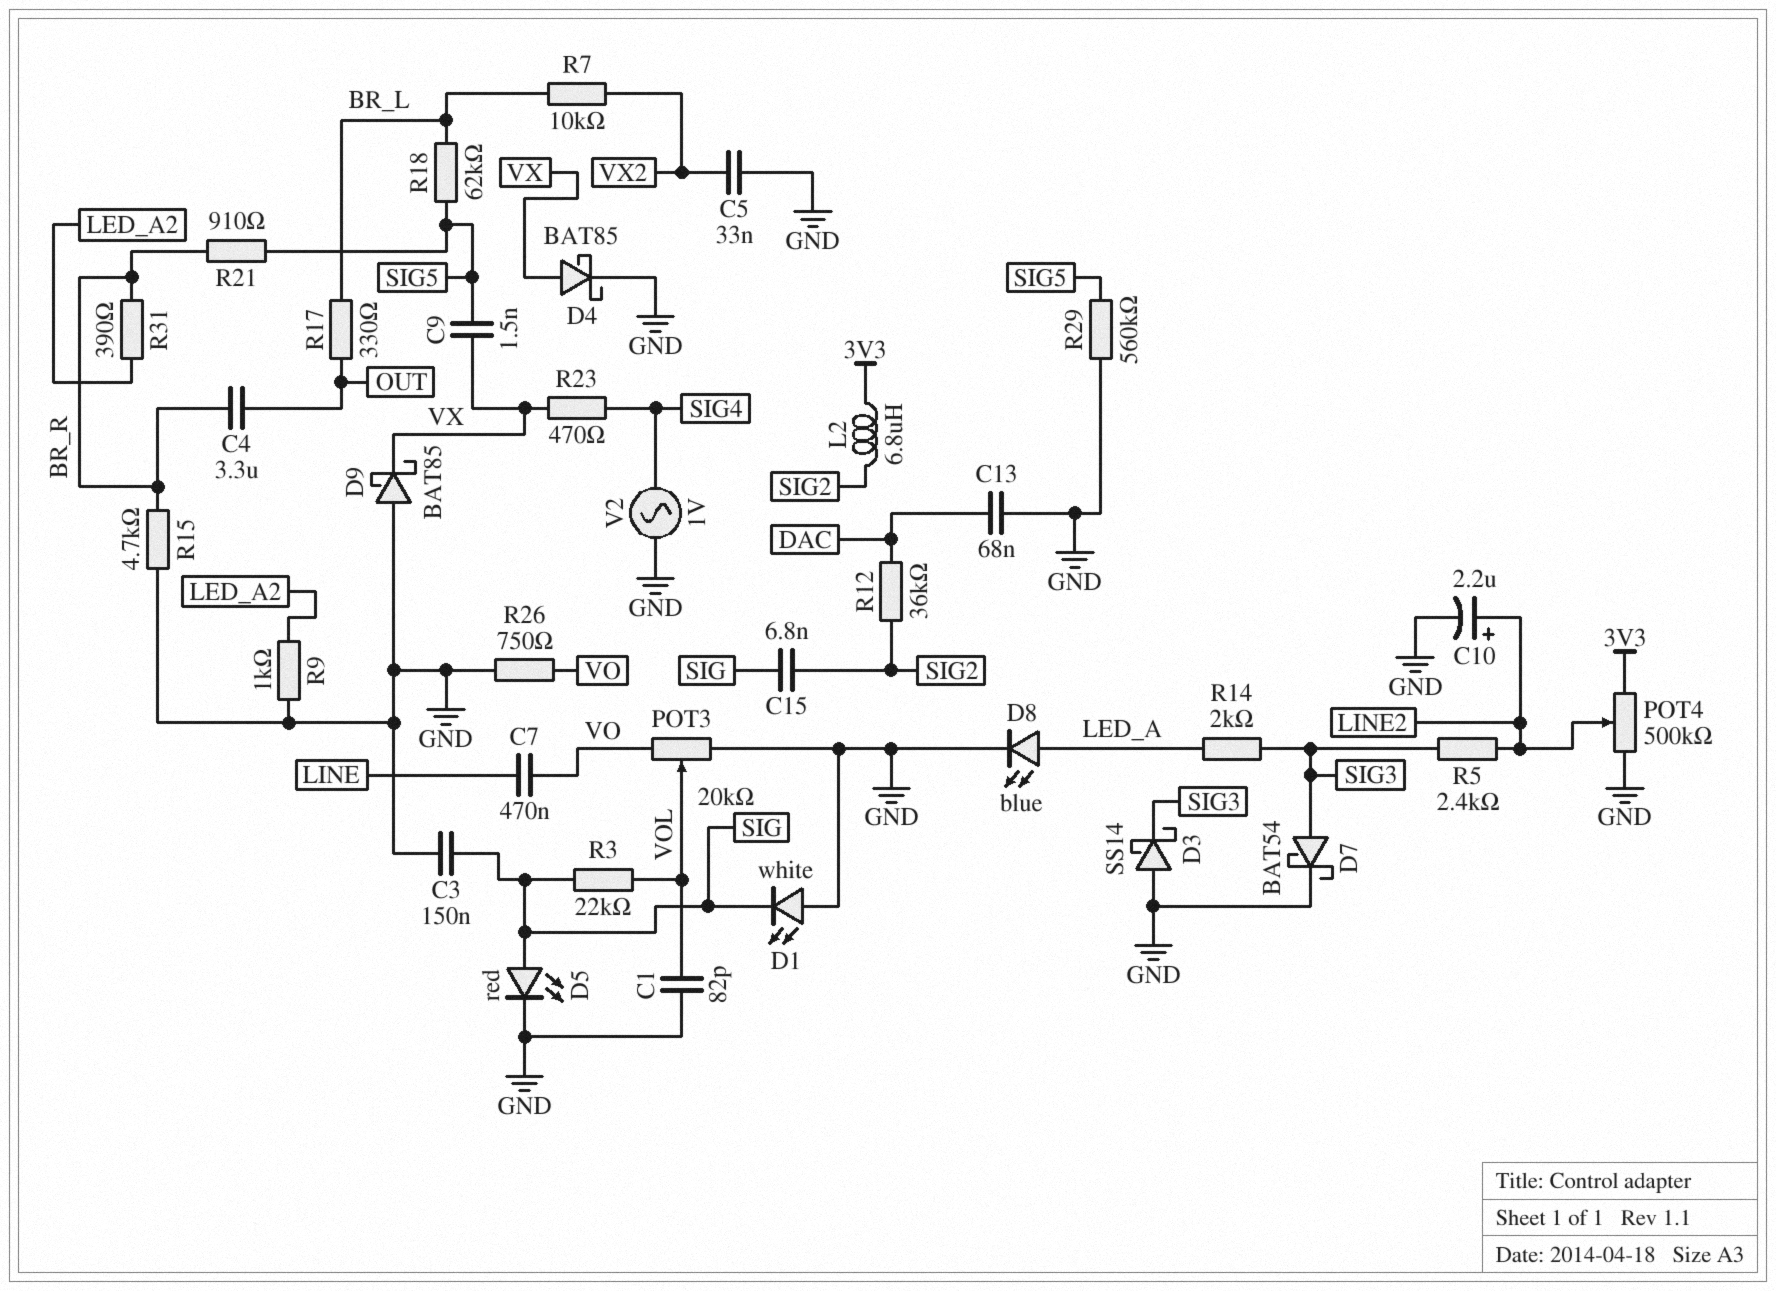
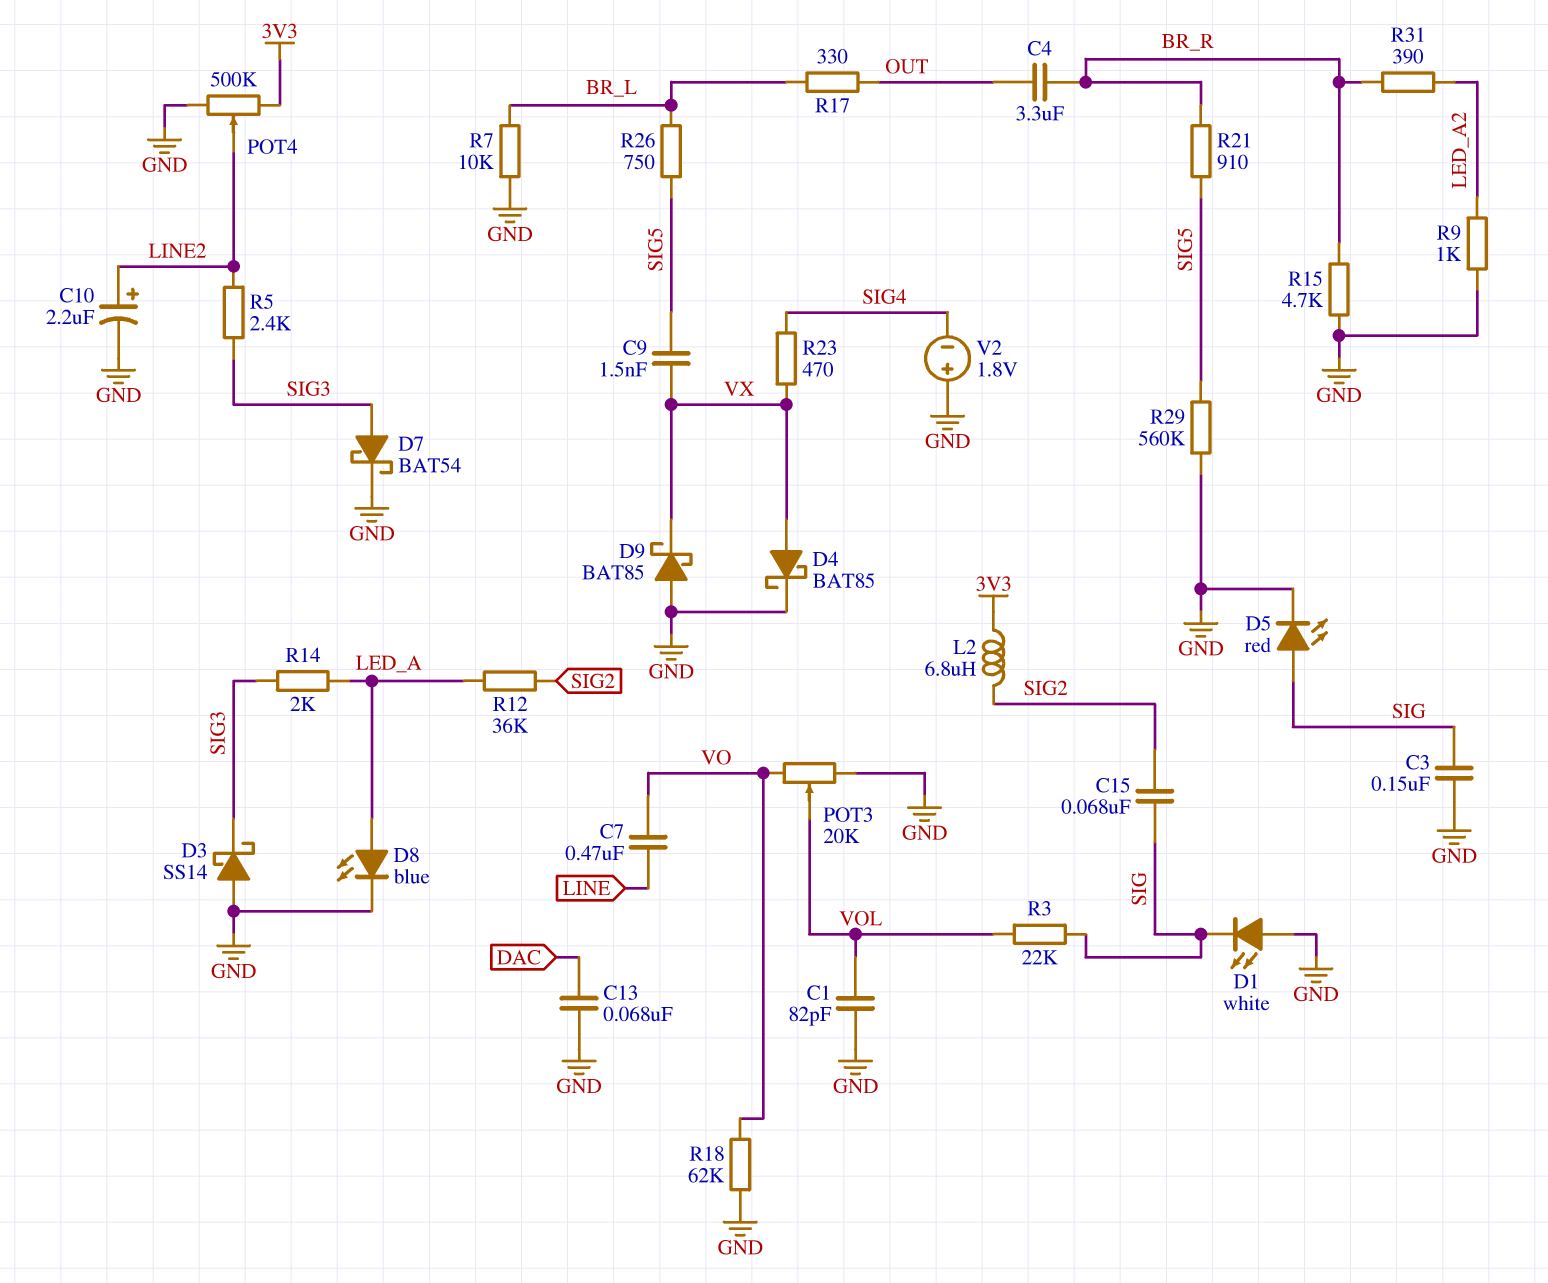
C5: 33nF (GND, VX2) -> none
C15: 6.8nF (SIG, SIG2) -> 68nF (SIG, SIG2)
R7: 10k (BR_L, VX2) -> 10k (BR_L, GND)
R12: 36k (DAC, SIG2) -> 36k (LED_A, SIG2)
R18: 62k (BR_L, SIG5) -> 62k (GND, VO)
R26: 750 (GND, VO) -> 750 (BR_L, SIG5)
V2: AC 1V (GND, SIG4) -> 1.8V (plus GND, minus SIG4)

